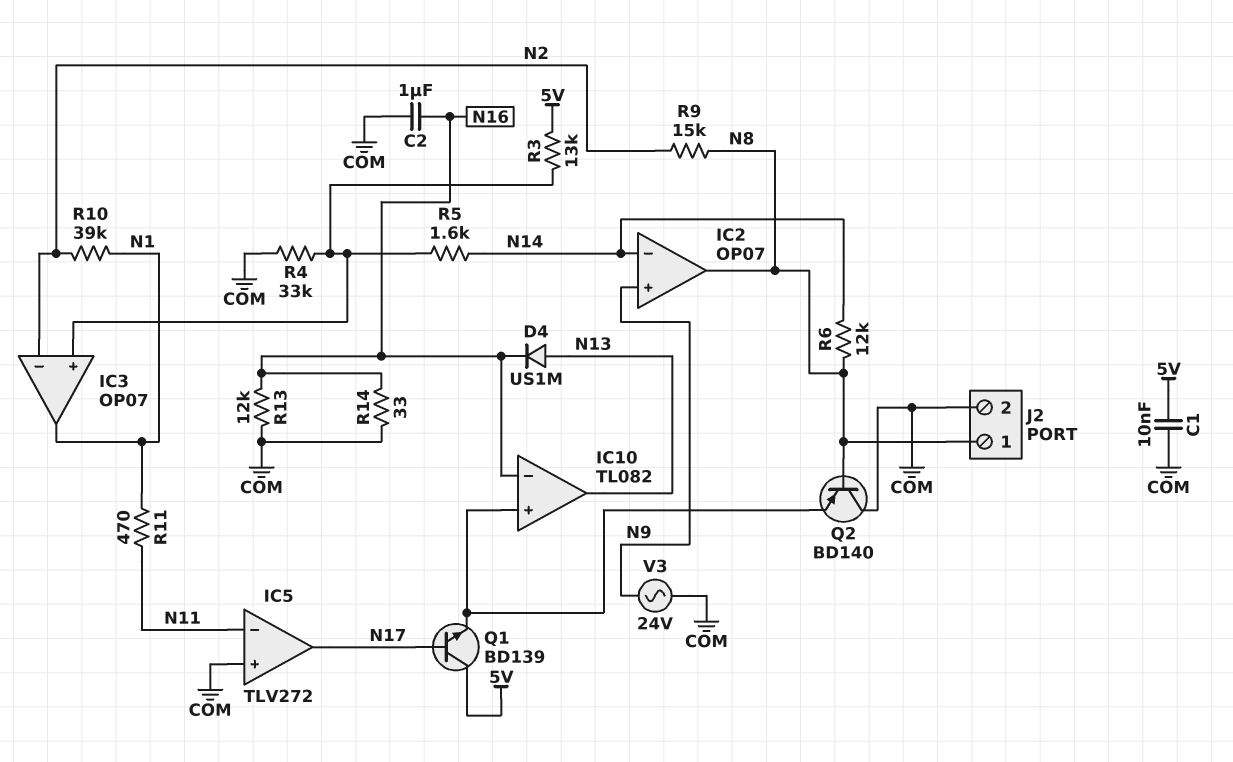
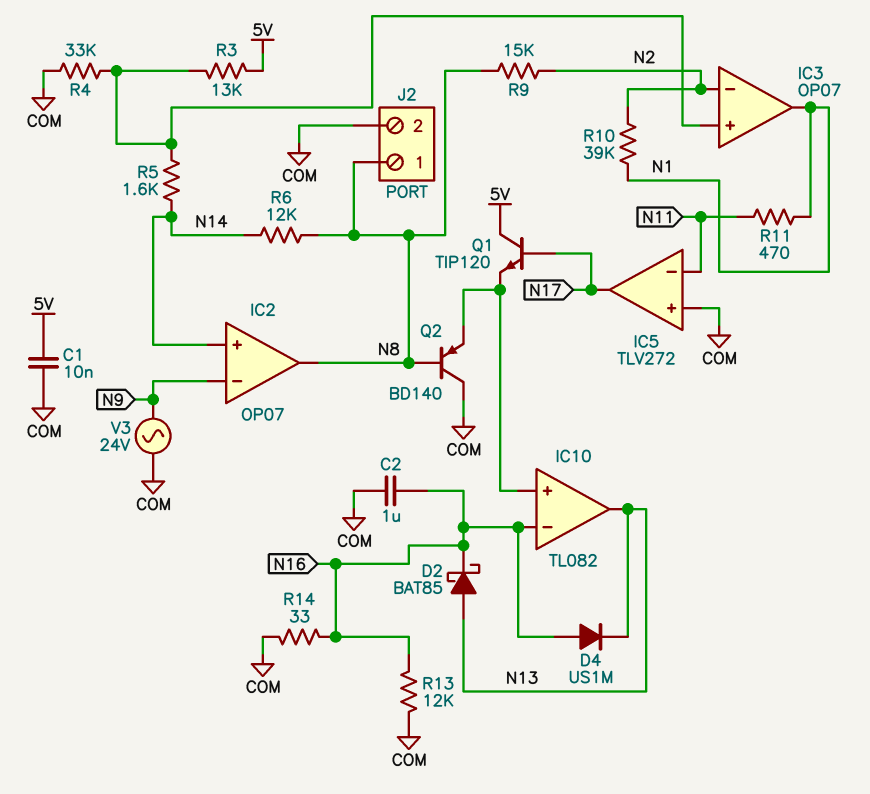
D2: none -> schottky BAT85 (A N13, K N16)
D4: diode US1M (A N13, K N16) -> diode US1M (A N16, K N13)
IC2 pin in+: N9 -> N14
IC2 pin in-: N14 -> N9
Q1: NPN BD139 (B N17, C 5V, E IC10/in+) -> NPN TIP120 (B N17, C 5V, E IC10/in+)

